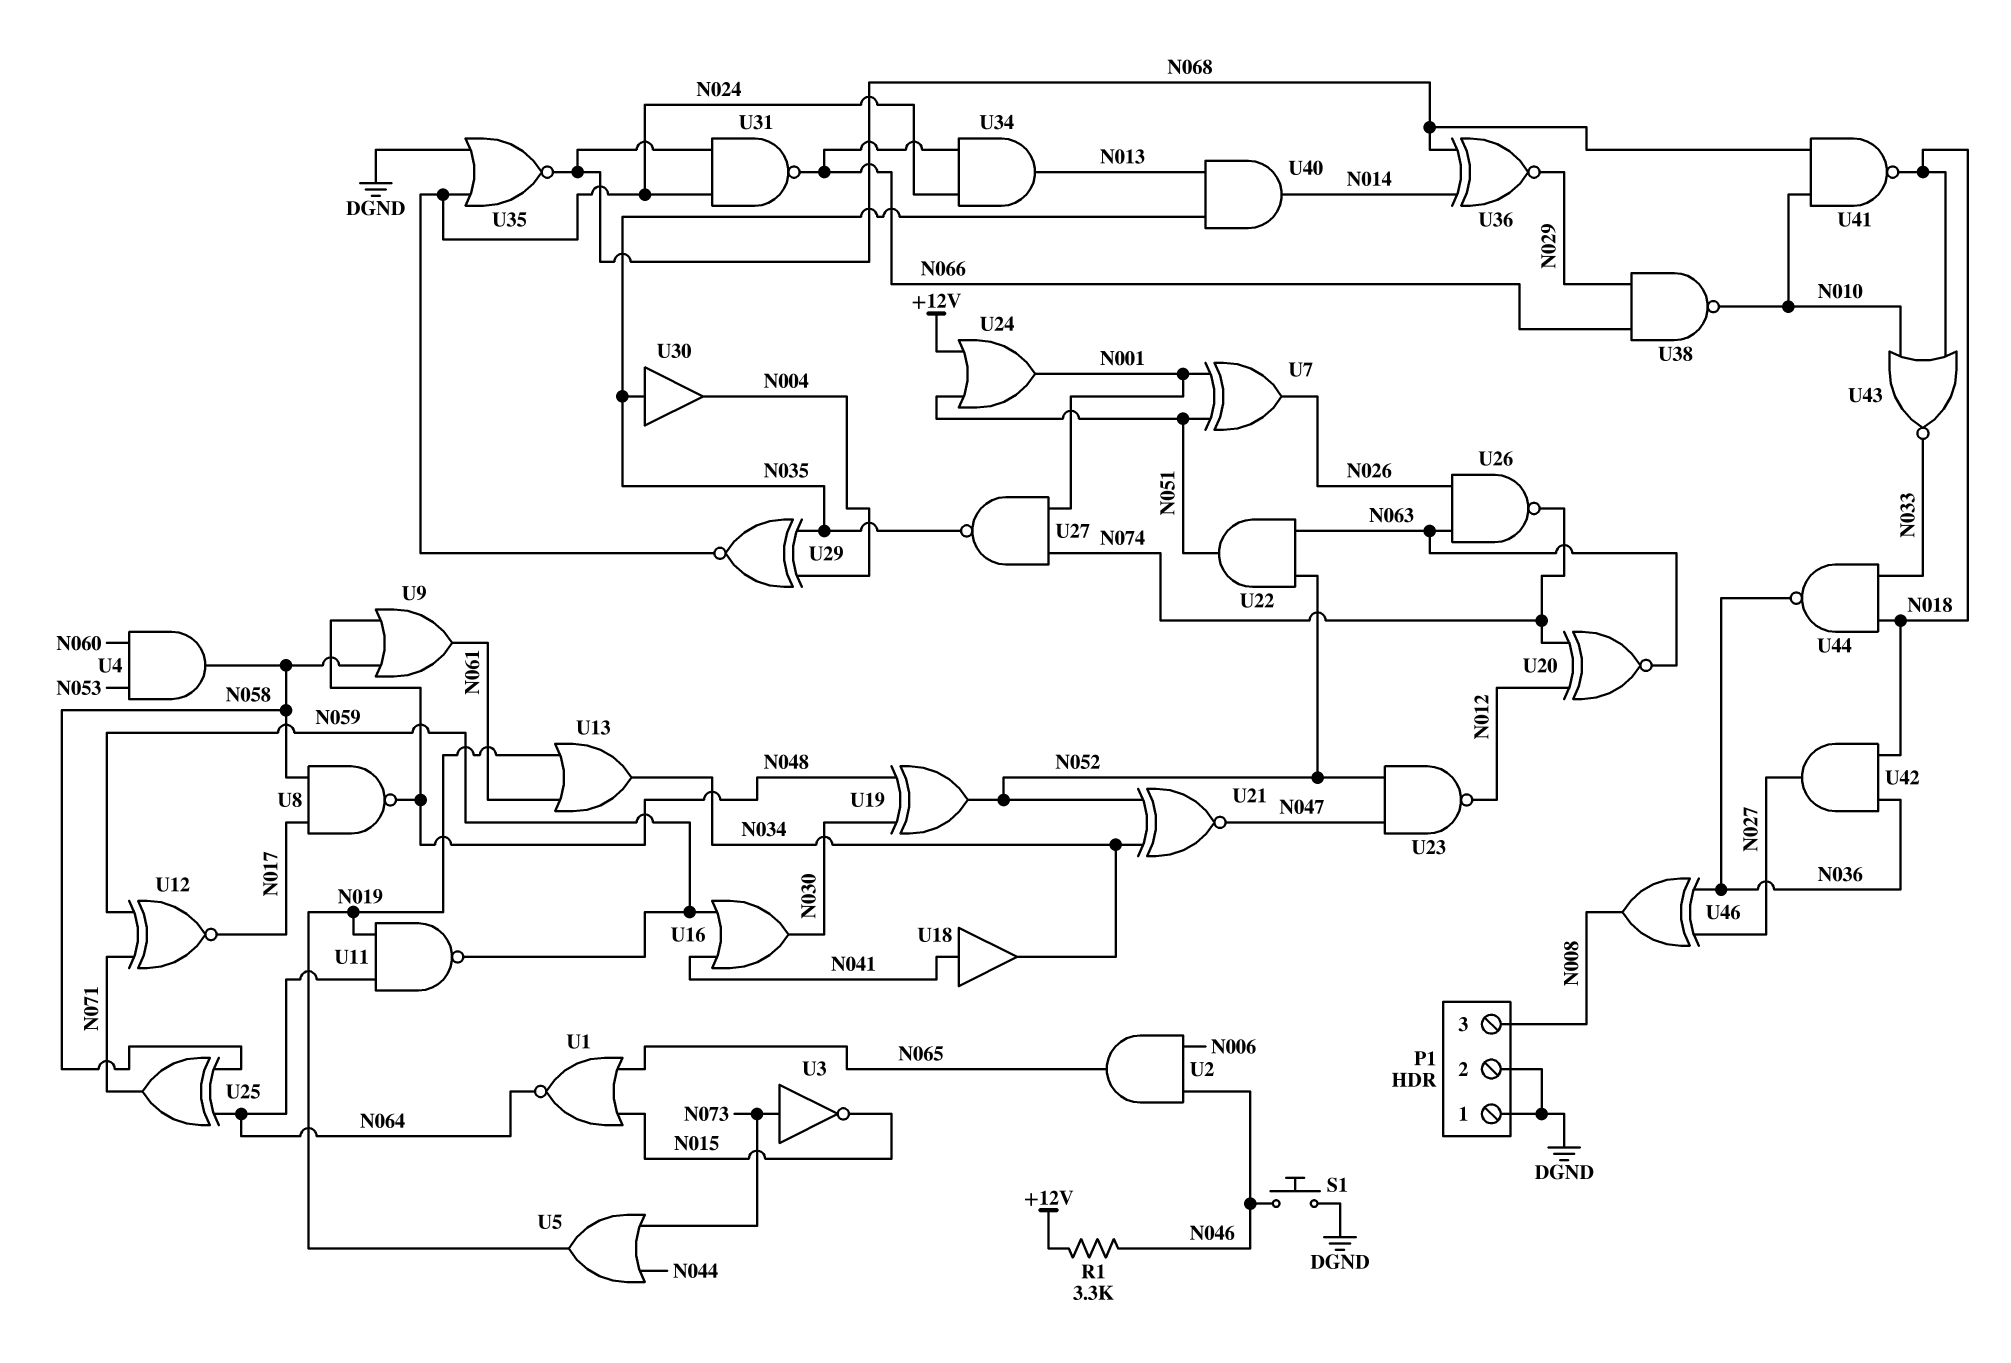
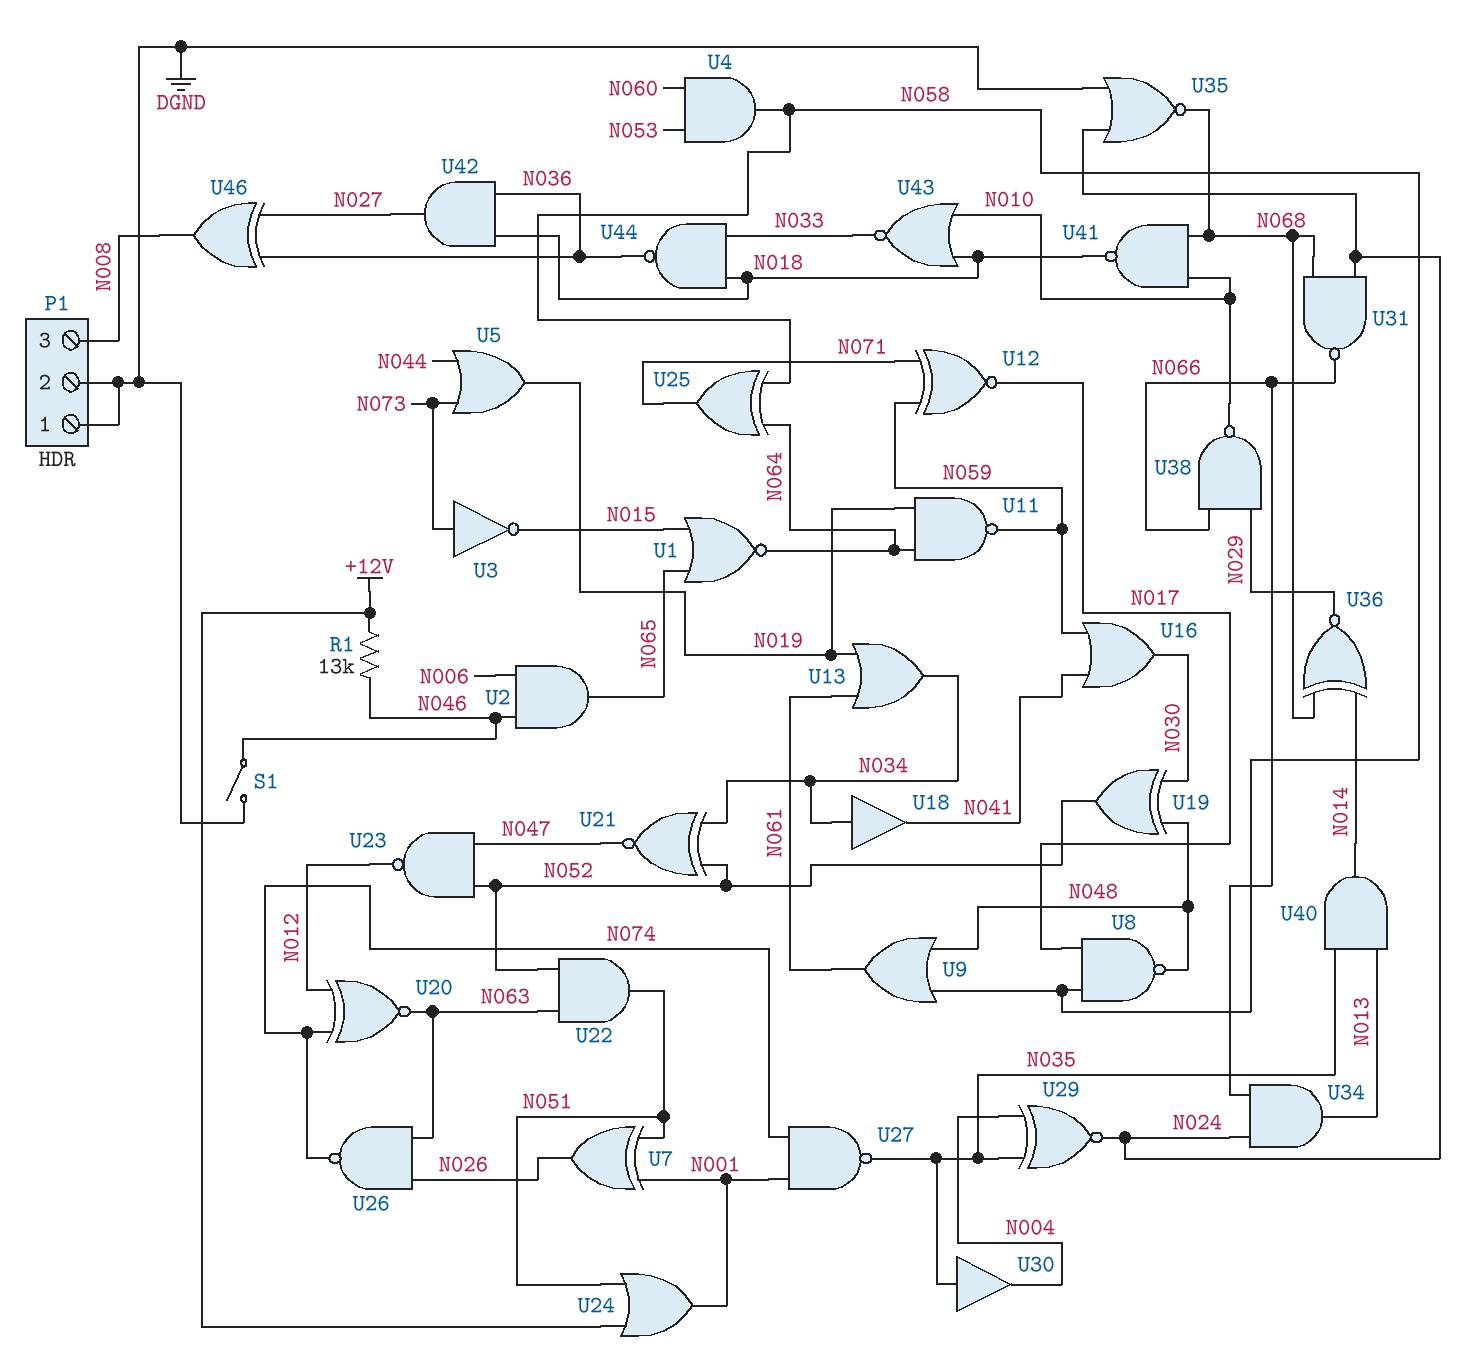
R1: 3.3k (+12V, N046) -> 13k (+12V, N046)
S1: button (DGND, N046) -> switch (DGND, N046)
U18: buffer (in N041, out N034) -> buffer (in N034, out N041)

